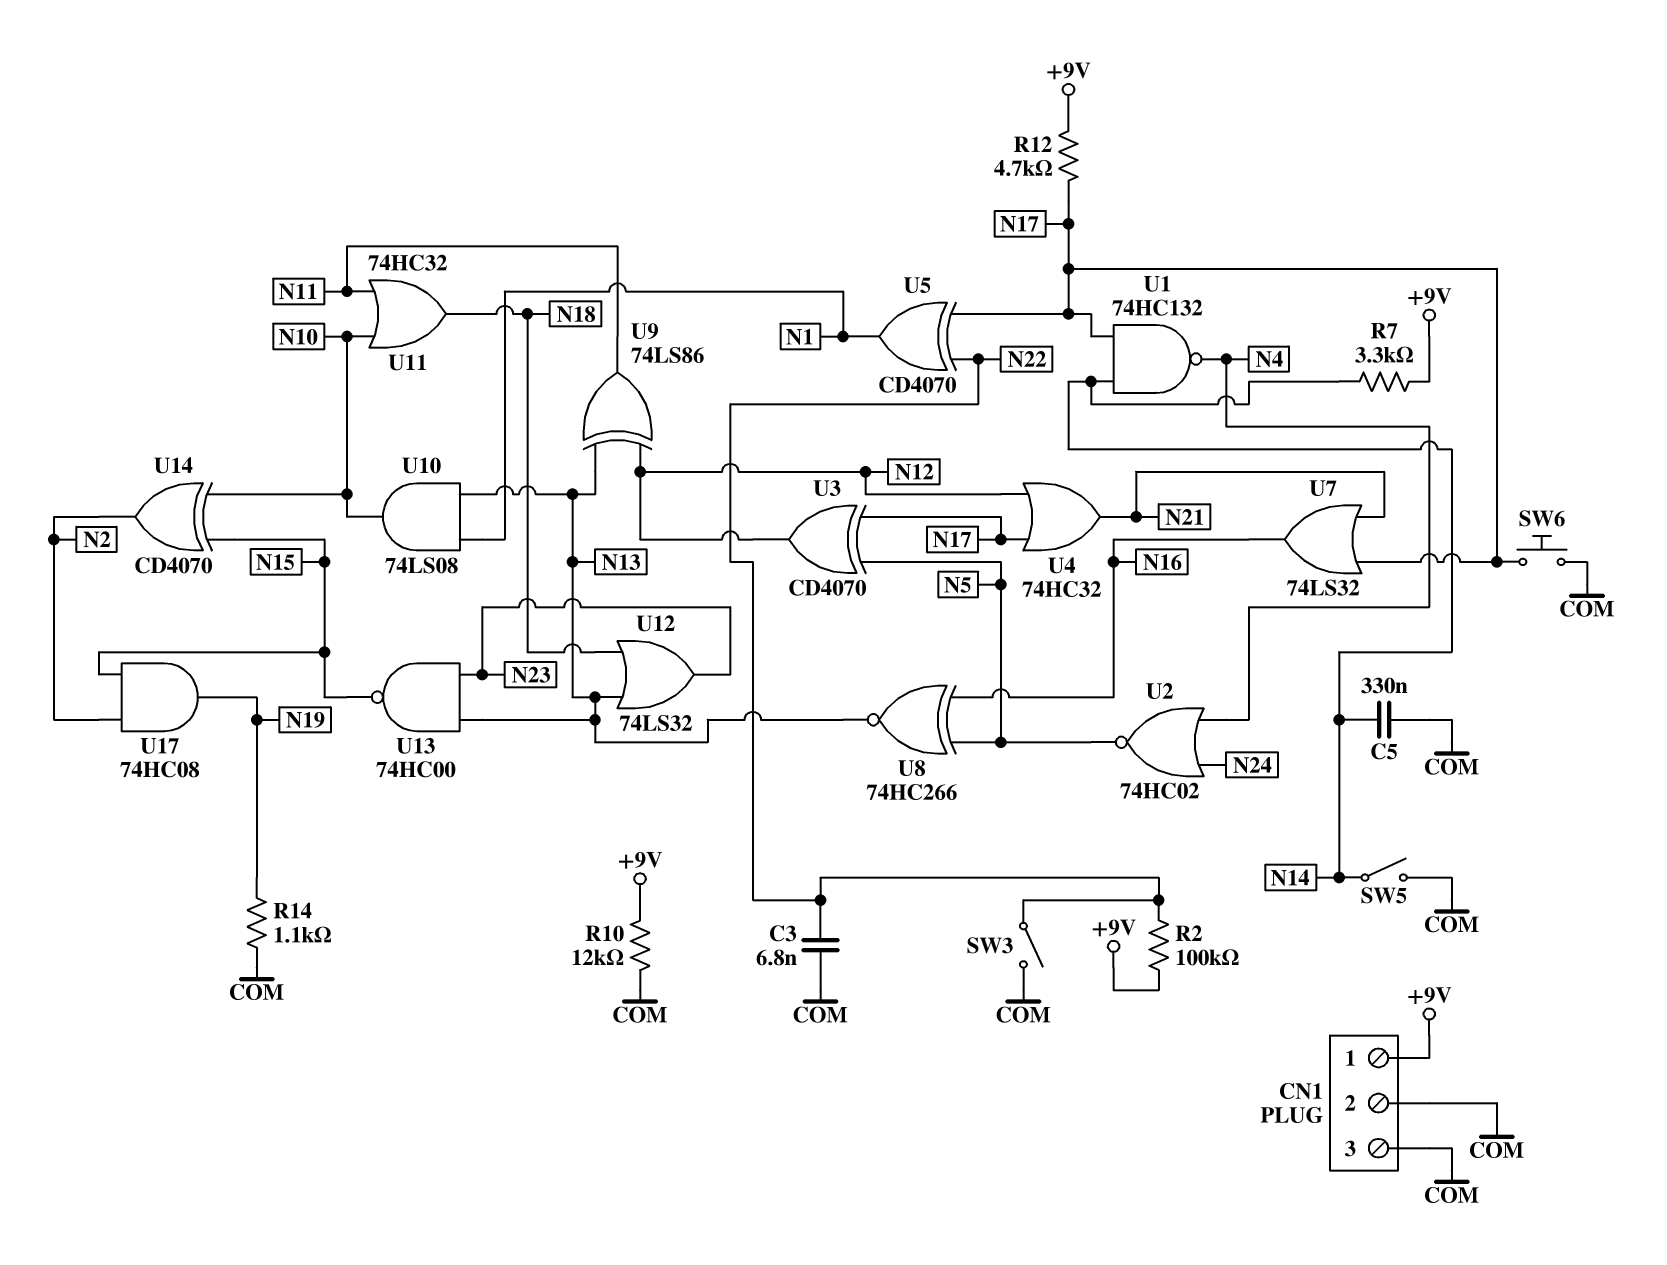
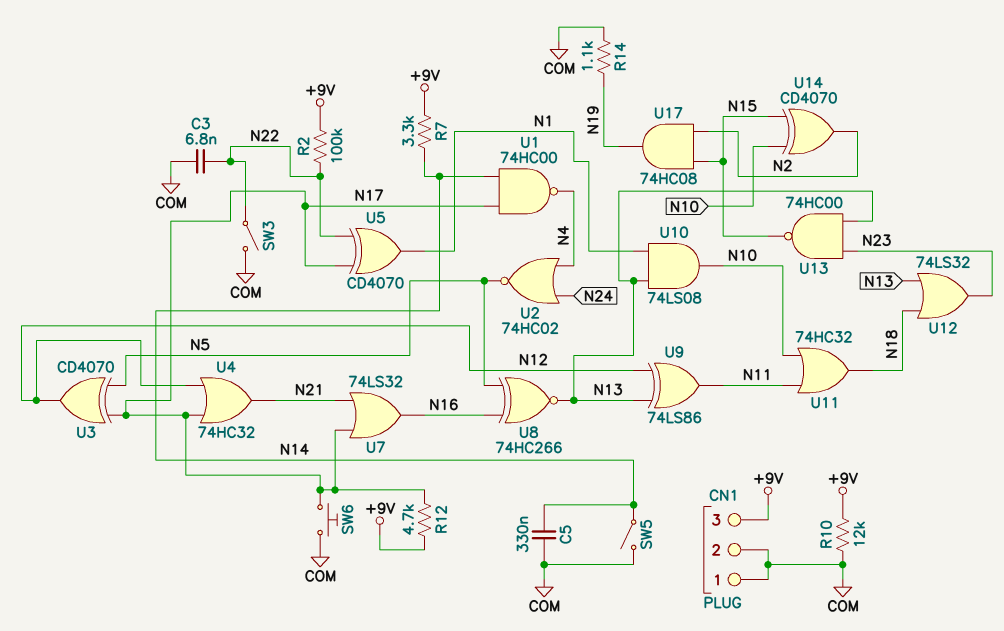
CN1 pin 1: +9V -> COM
CN1 pin 3: COM -> +9V
U1: NAND 74HC132 (in N14, in N17, out N4) -> NAND 74HC00 (in N14, in N17, out N4)

